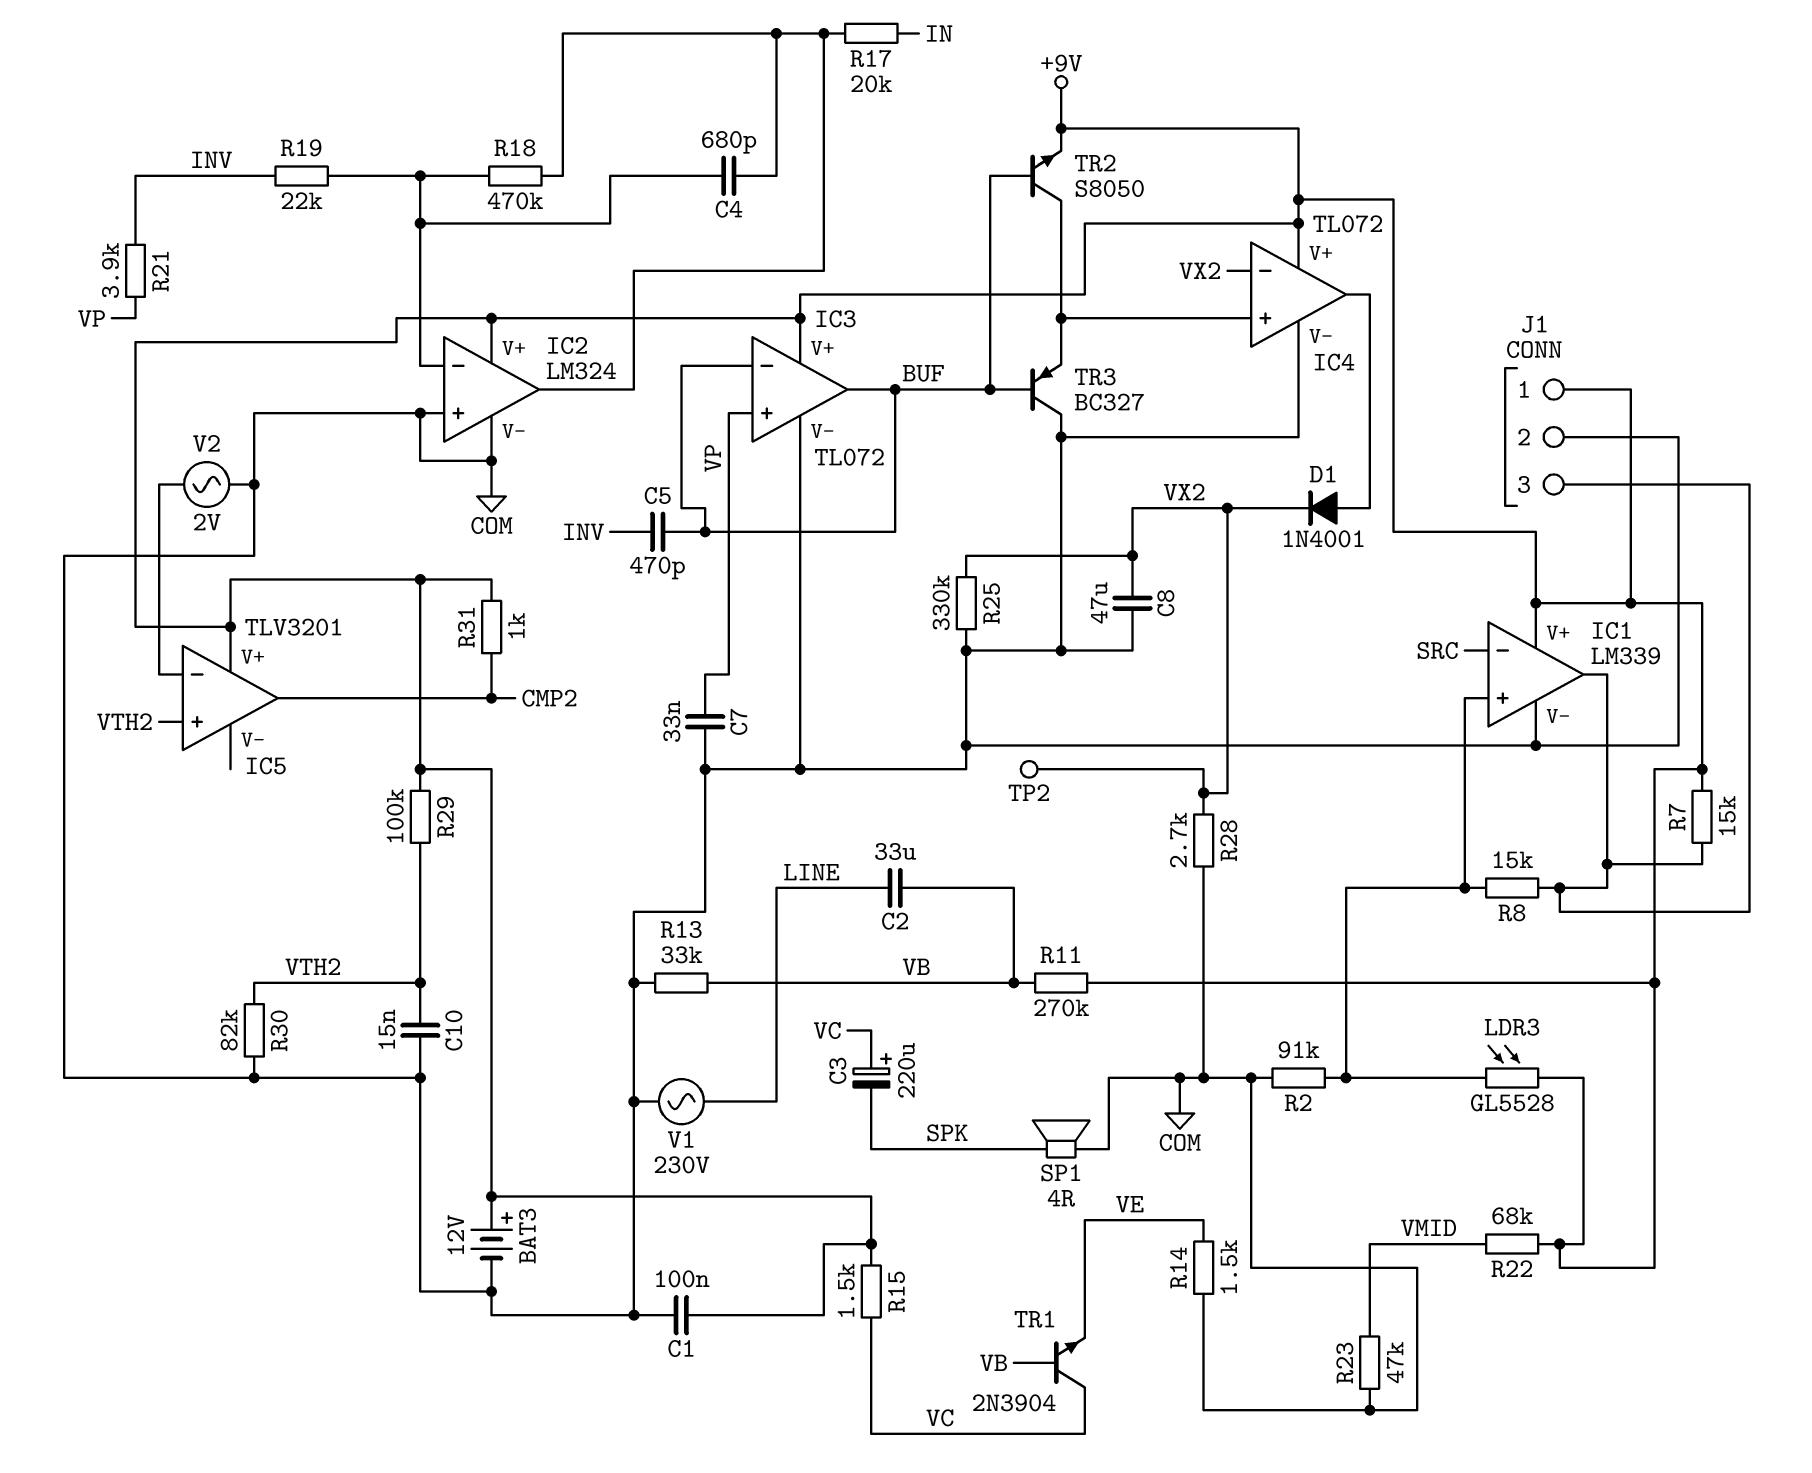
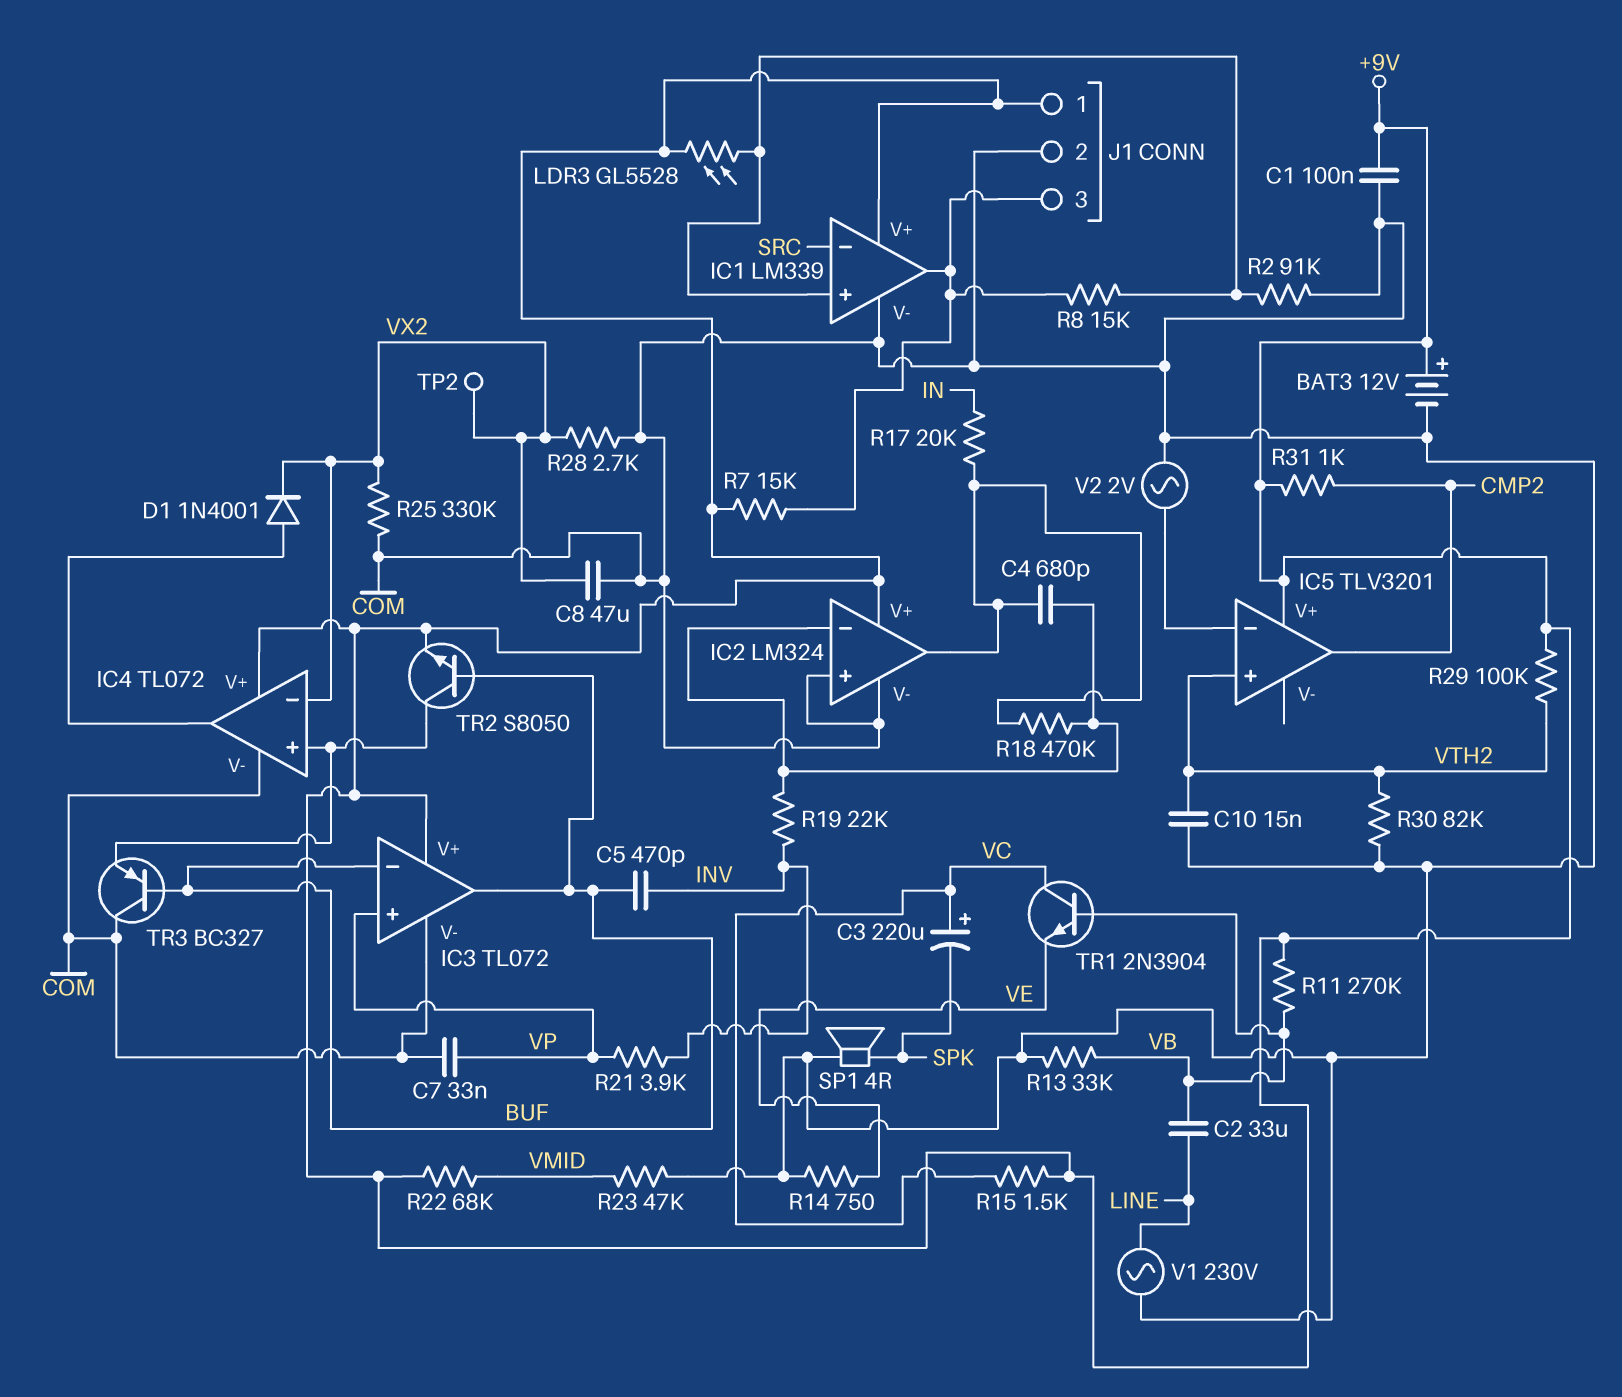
R14: 1.5k (COM, VE) -> 750 (COM, VE)

